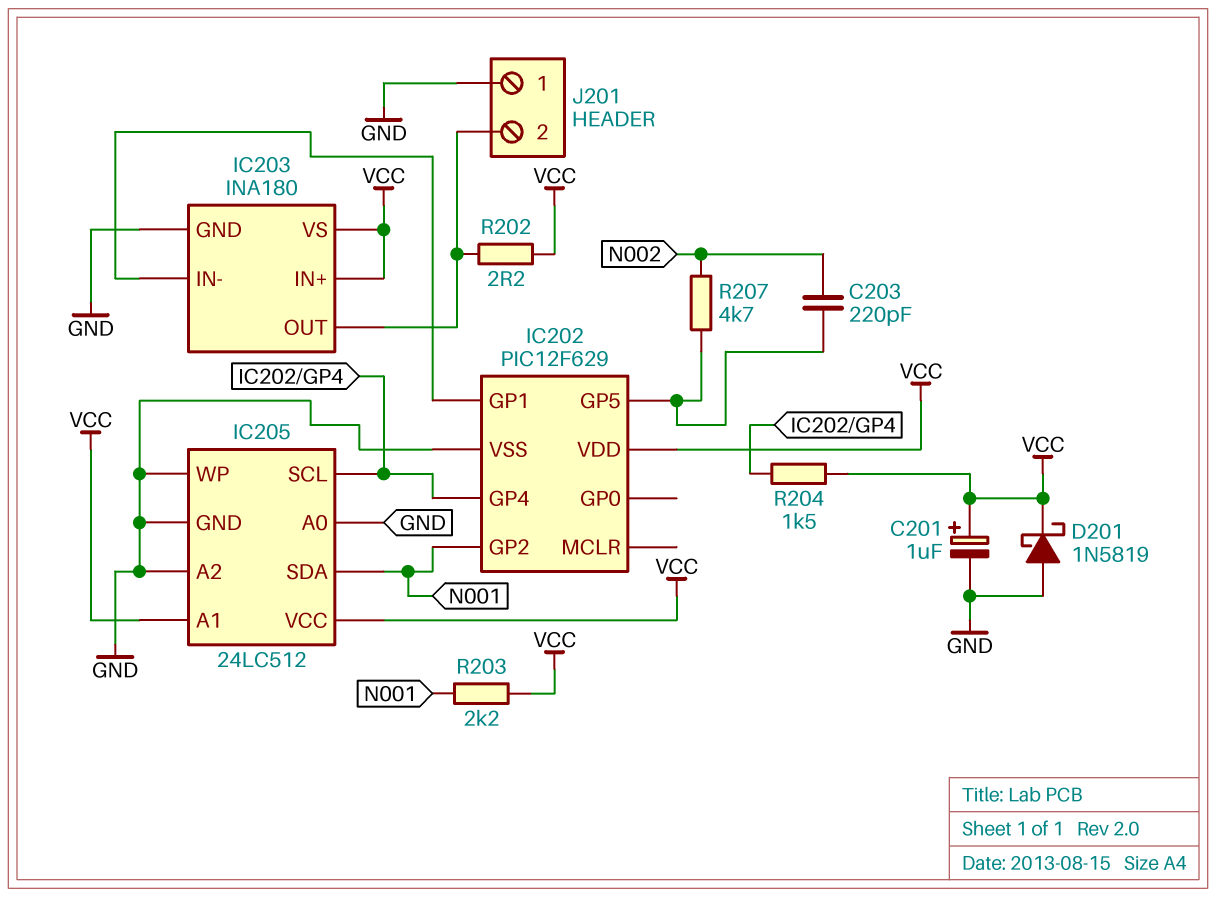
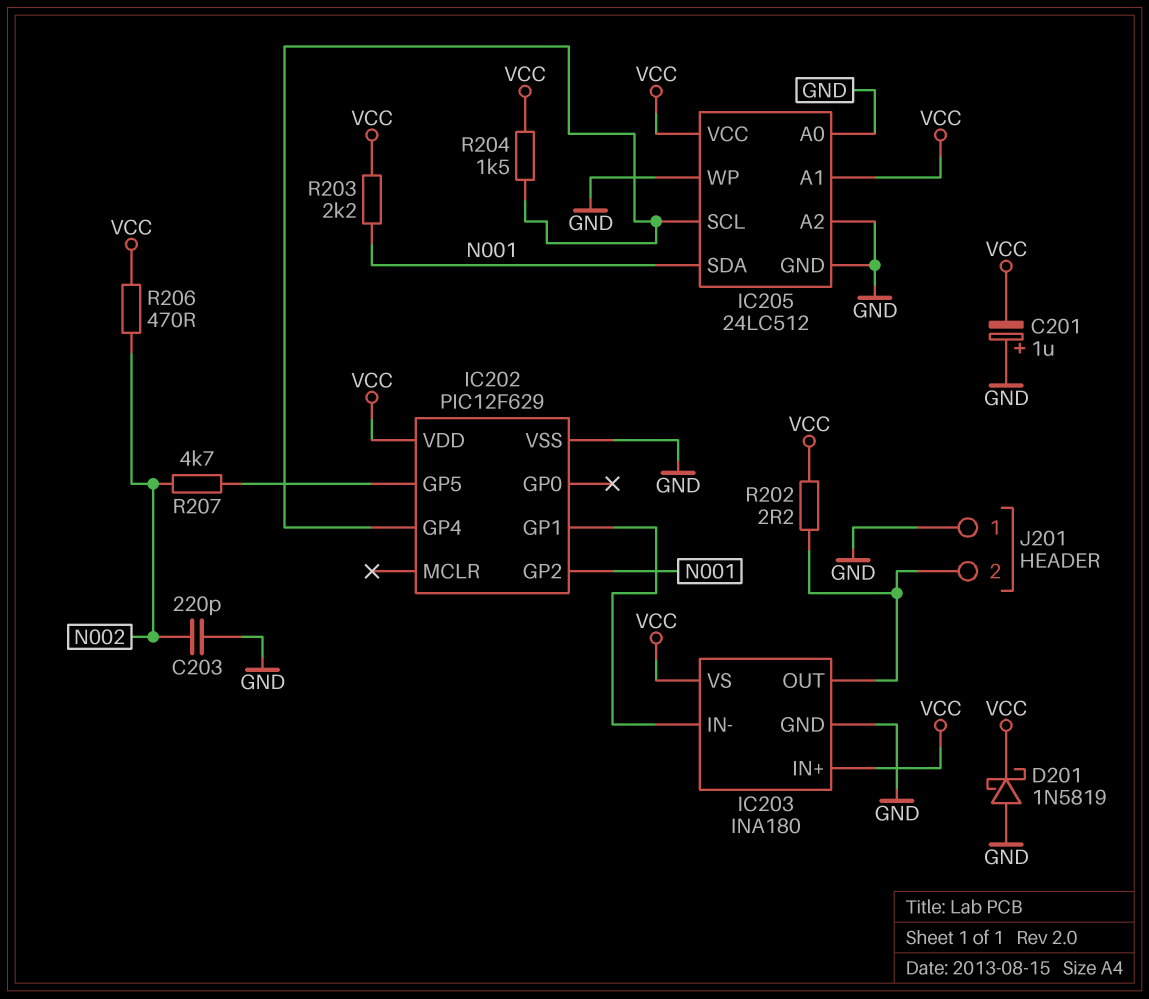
C201: 1uF (plus VCC, minus GND) -> 1uF (plus GND, minus VCC)
C203: 220pF (IC202/GP5, N002) -> 220pF (GND, N002)
R206: none -> 470 (N002, VCC)

